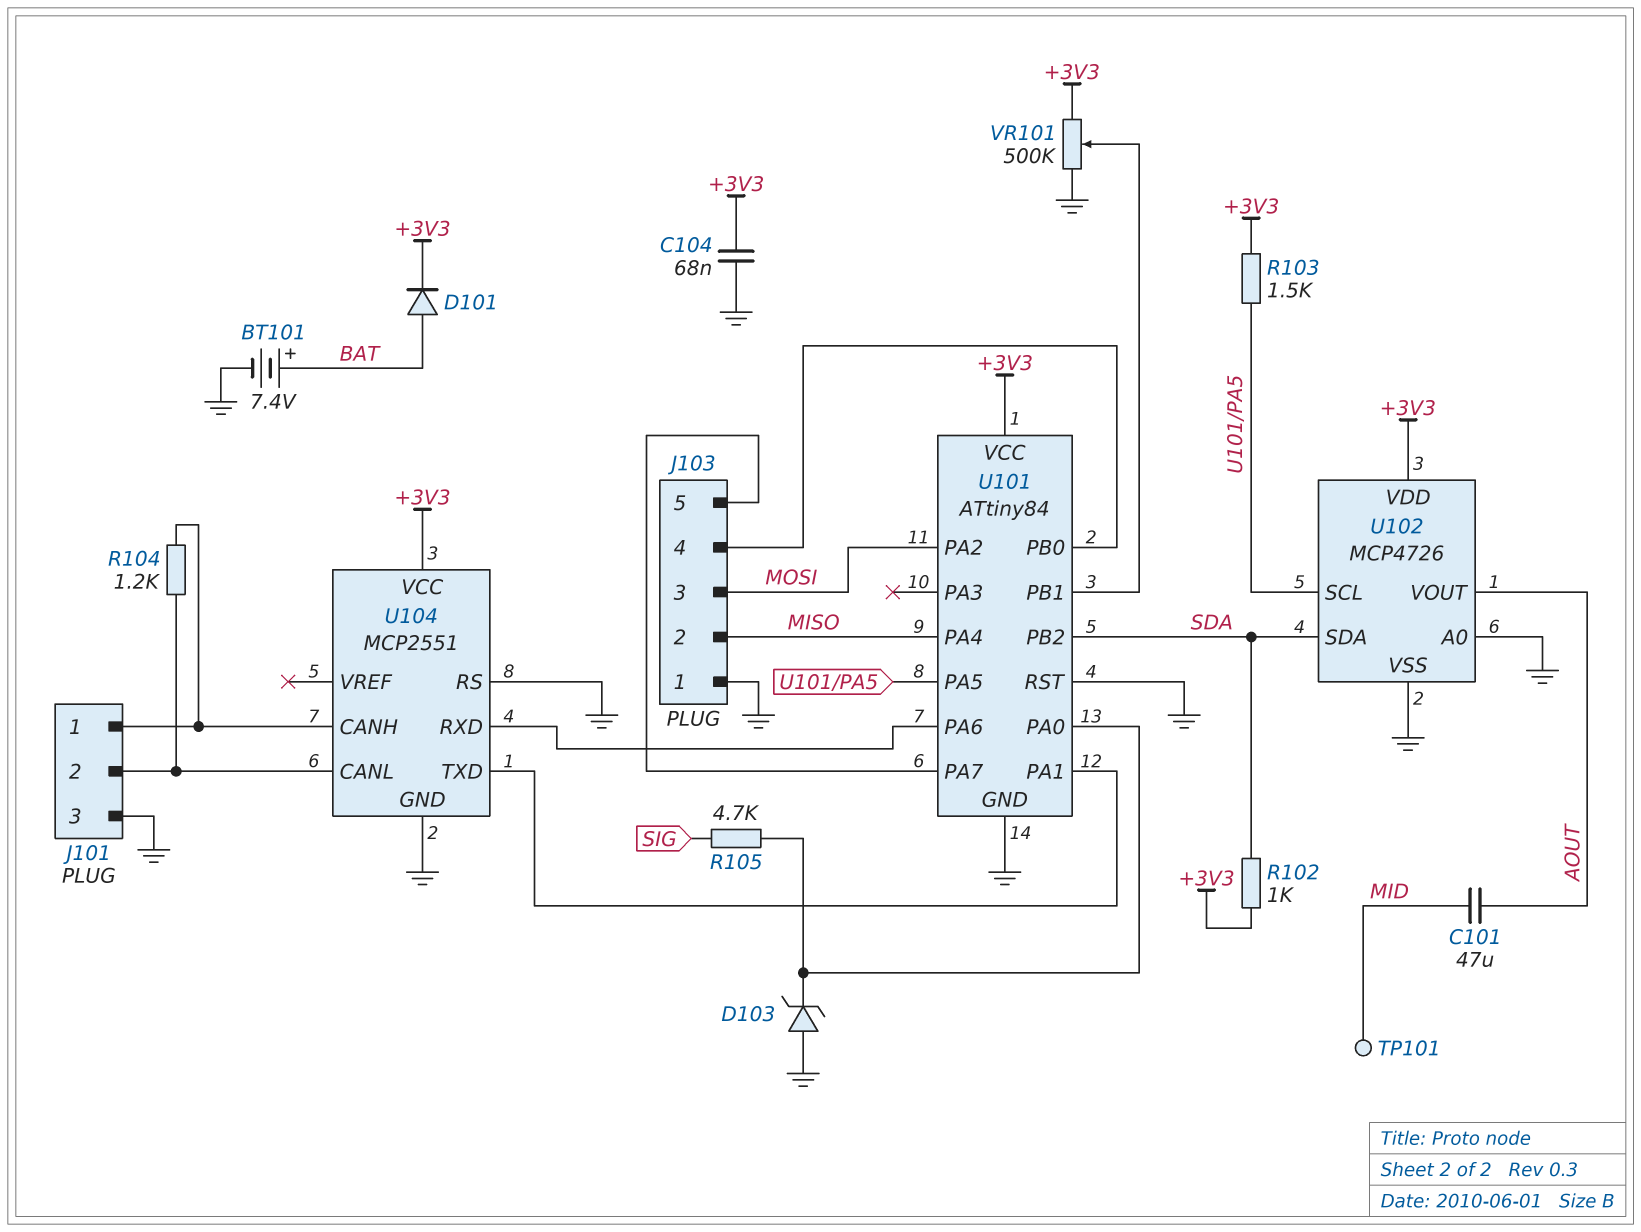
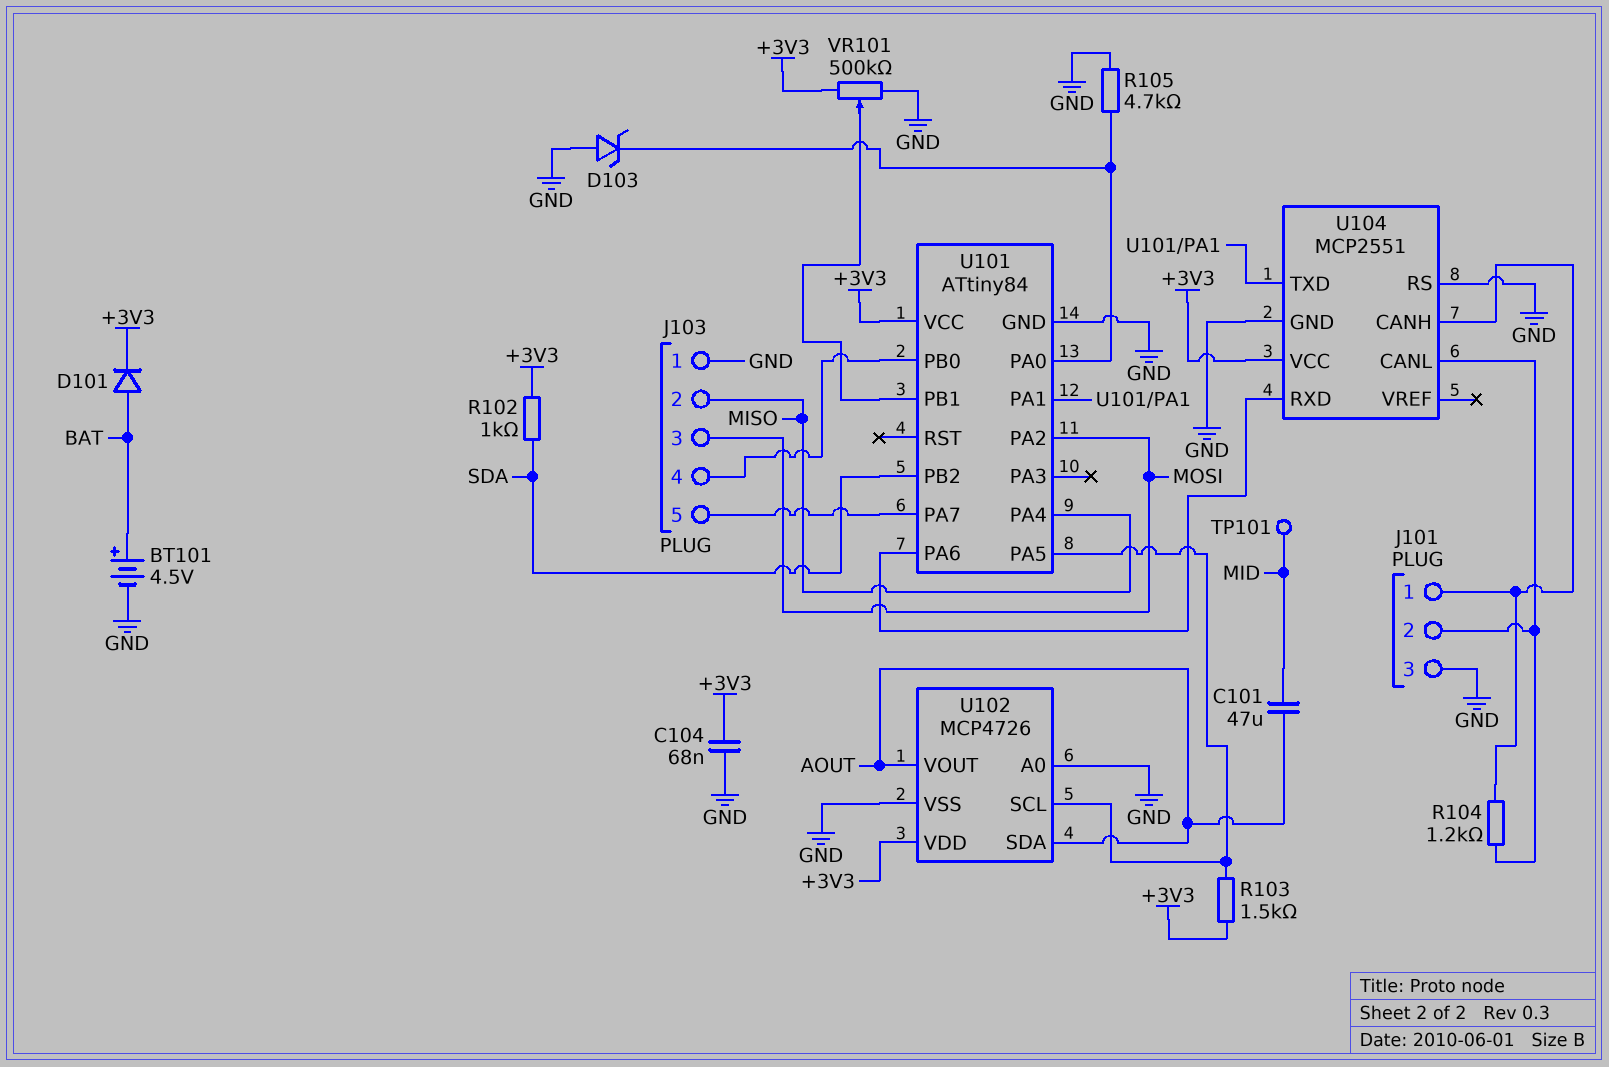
BT101: 7.4V (plus BAT, minus GND) -> 4.5V (plus BAT, minus GND)
R105: 4.7k (SIG, U101/PA0) -> 4.7k (GND, U101/PA0)
U101 pin RST: GND -> none
U102 pin SDA: SDA -> AOUT

